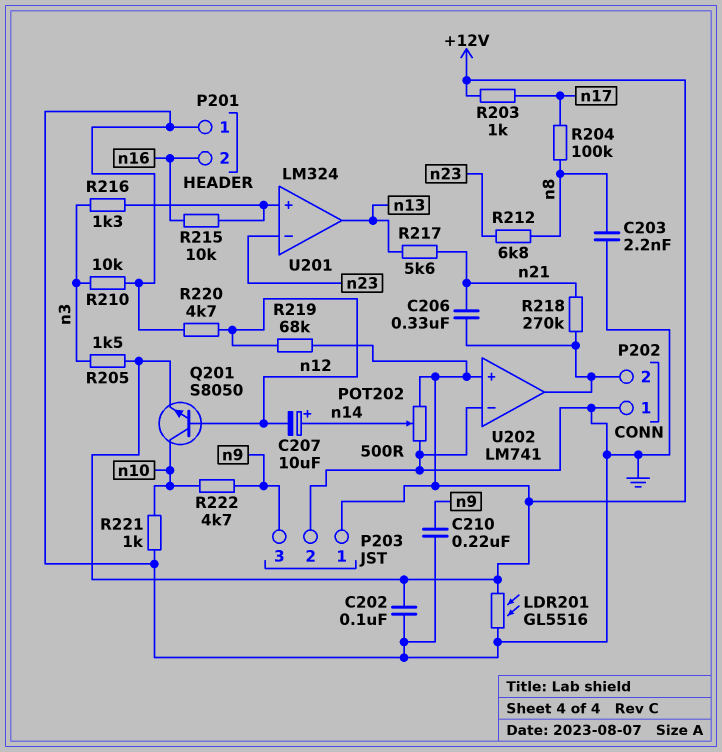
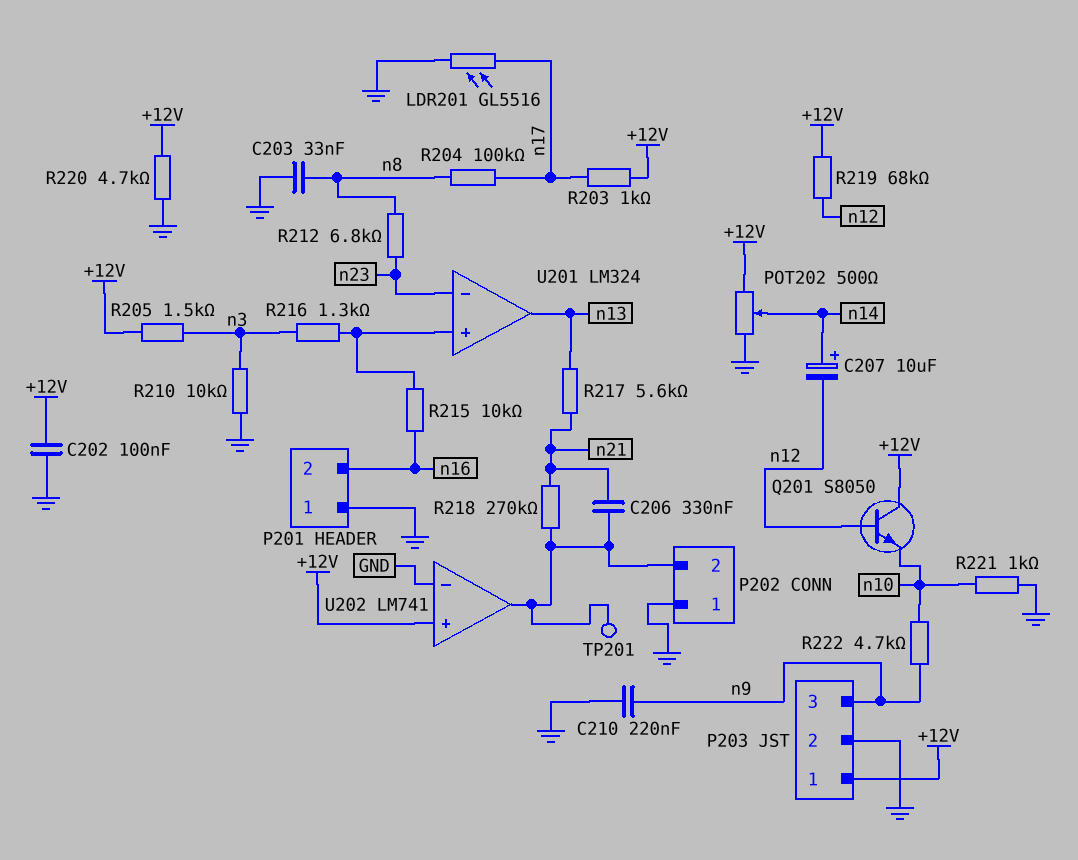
C203: 2.2nF (GND, n8) -> 33nF (GND, n8)
LDR201: GL5516 (+12V, GND) -> GL5516 (GND, n17)
Q201: NPN S8050 (B n12, C n10, E +12V) -> NPN S8050 (B n12, C +12V, E n10)
R220: 4.7k (GND, n12) -> 4.7k (+12V, GND)
TP201: none -> test point (P202/2)

